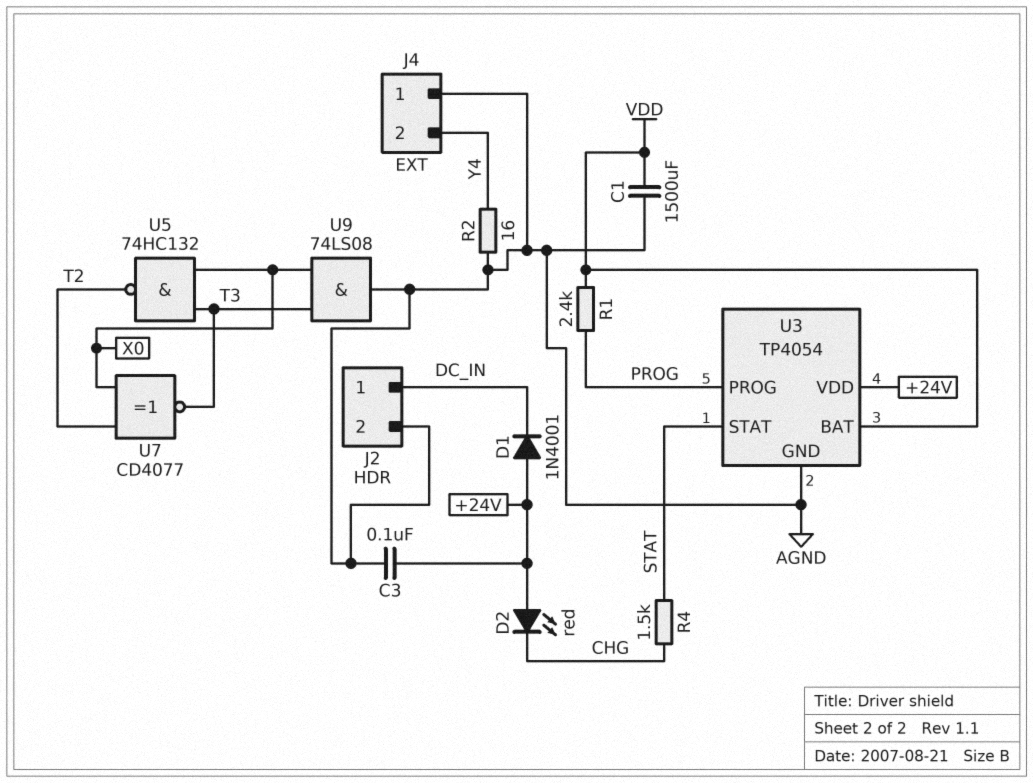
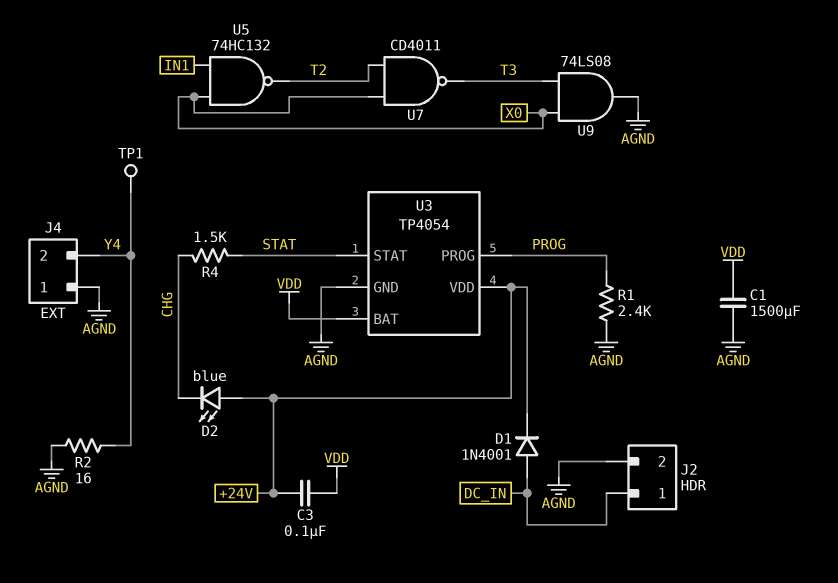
C3: 100nF (+24V, AGND) -> 100nF (+24V, VDD)
D1: diode 1N4001 (A +24V, K DC_IN) -> diode 1N4001 (A DC_IN, K +24V)
D2: LED red (A +24V, K CHG) -> LED blue (A +24V, K CHG)
R1: 2.4k (PROG, VDD) -> 2.4k (AGND, PROG)
TP1: none -> test point (Y4)
U5: NAND 74HC132 (in T3, in X0, out T2) -> NAND 74HC132 (in IN1, in X0, out T2)
U7: XNOR CD4077 (in T2, in X0, out T3) -> NAND CD4011 (in T2, in X0, out T3)

